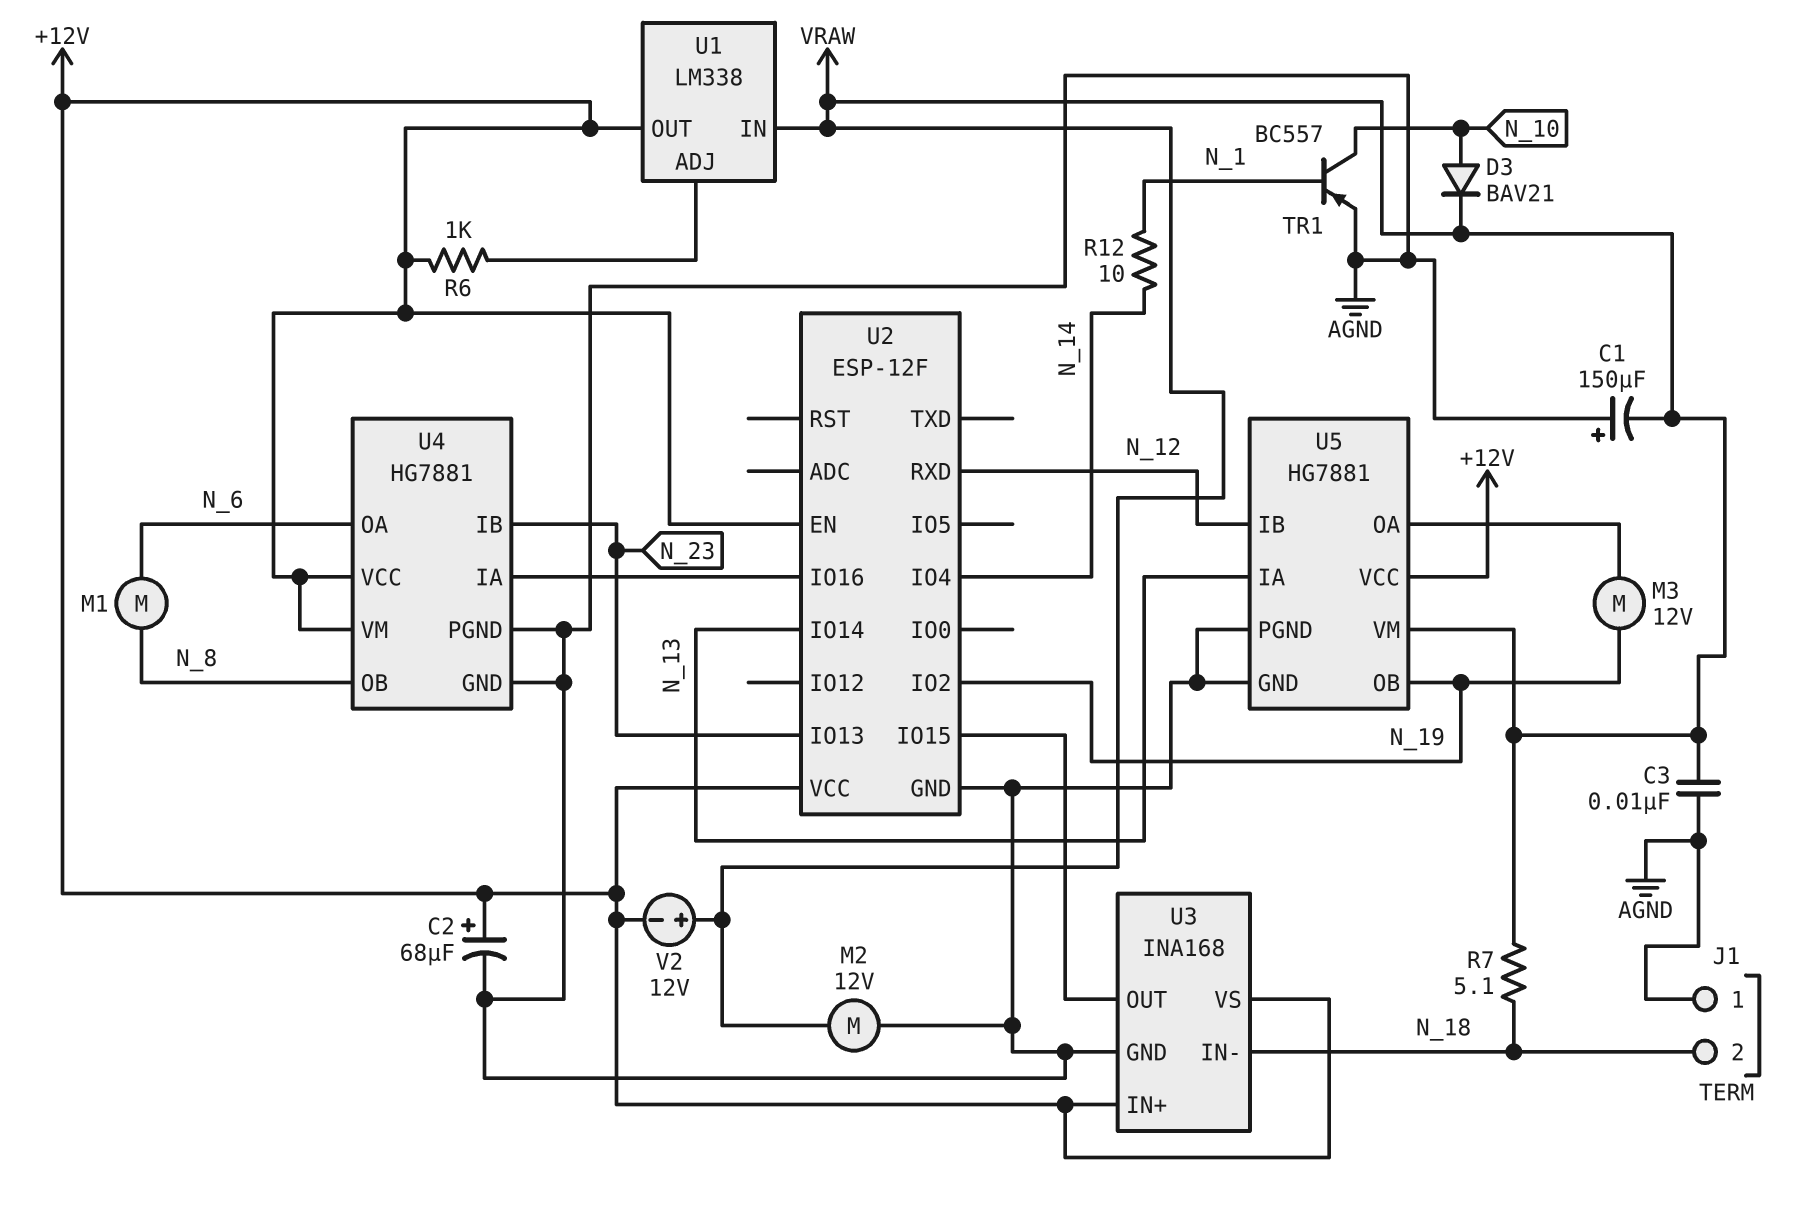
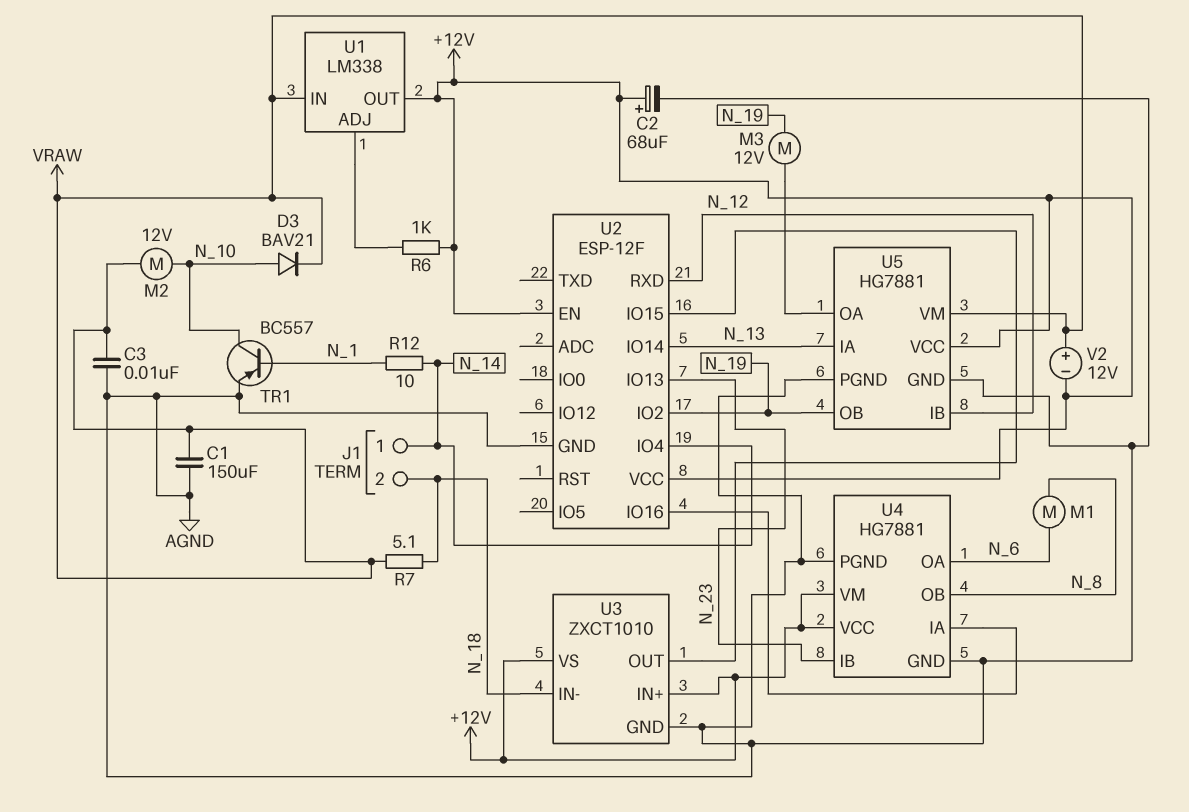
C1: 150uF (plus AGND, minus VRAW) -> 150uF (AGND, VRAW)
J1 pin 1: AGND -> N_14
M2: motor 12V (AGND, VRAW) -> motor 12V (N_10, VRAW)
U3: INA168 -> ZXCT1010

